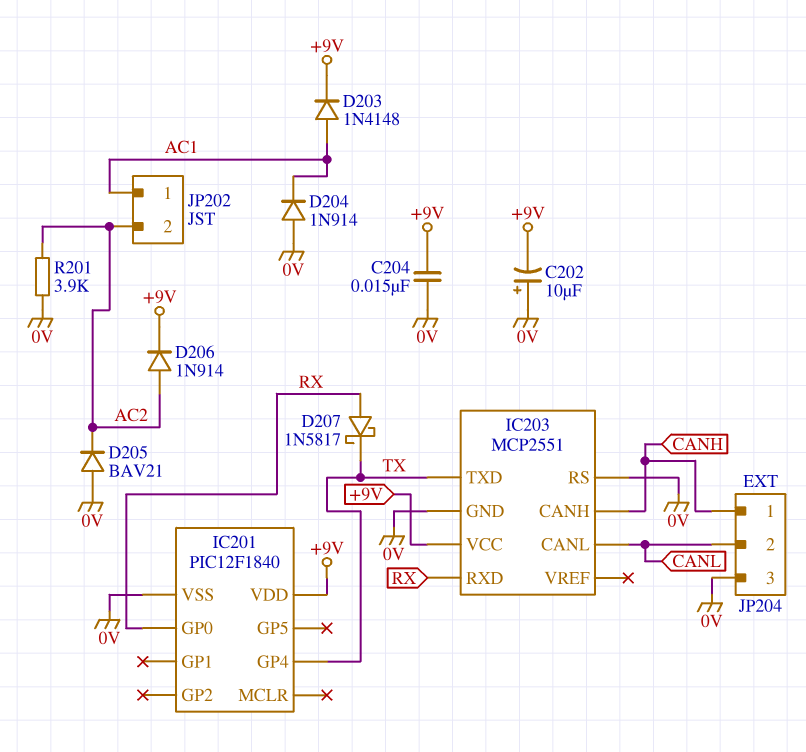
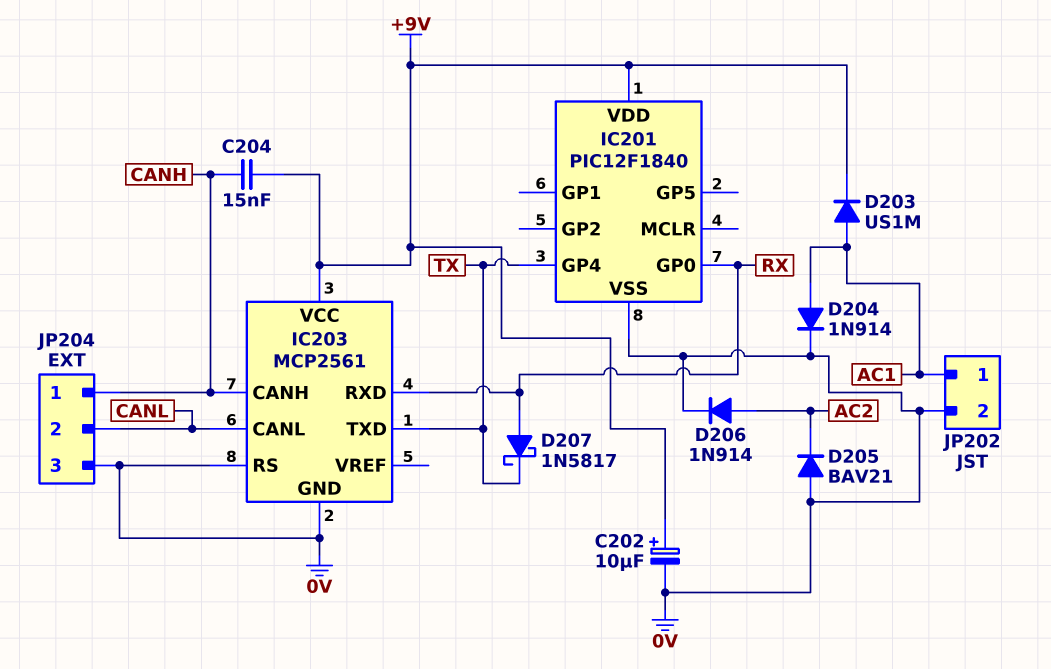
C202: 10uF (plus 0V, minus +9V) -> 10uF (plus +9V, minus 0V)
C204: 15nF (+9V, 0V) -> 15nF (+9V, CANH)
D203: diode 1N4148 (A AC1, K +9V) -> diode US1M (A AC1, K +9V)
D204: diode 1N914 (A 0V, K AC1) -> diode 1N914 (A AC1, K 0V)
D206: diode 1N914 (A AC2, K +9V) -> diode 1N914 (A AC2, K 0V)
IC203: MCP2551 -> MCP2561
JP202 pin 2: AC2 -> 0V
R201: 3.9k (0V, AC2) -> none

